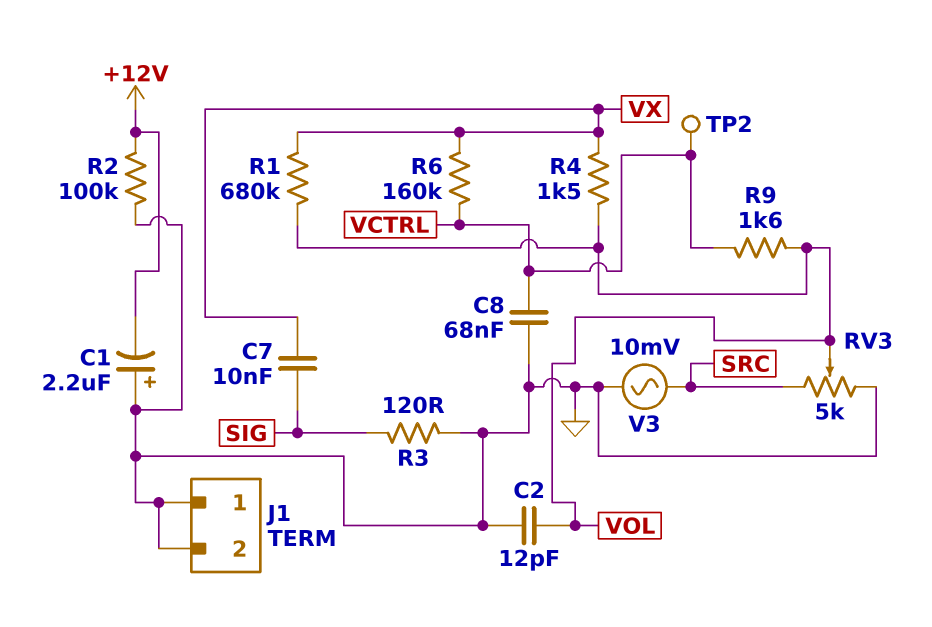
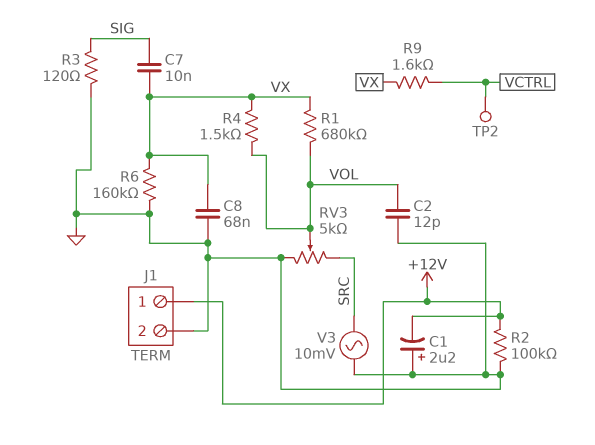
C8: 68nF (GND, VCTRL) -> 68nF (GND, VX)
J1 pin 1: GND -> +12V
R6: 160k (VCTRL, VX) -> 160k (GND, VX)
R9: 1.6k (VCTRL, VOL) -> 1.6k (VCTRL, VX)

